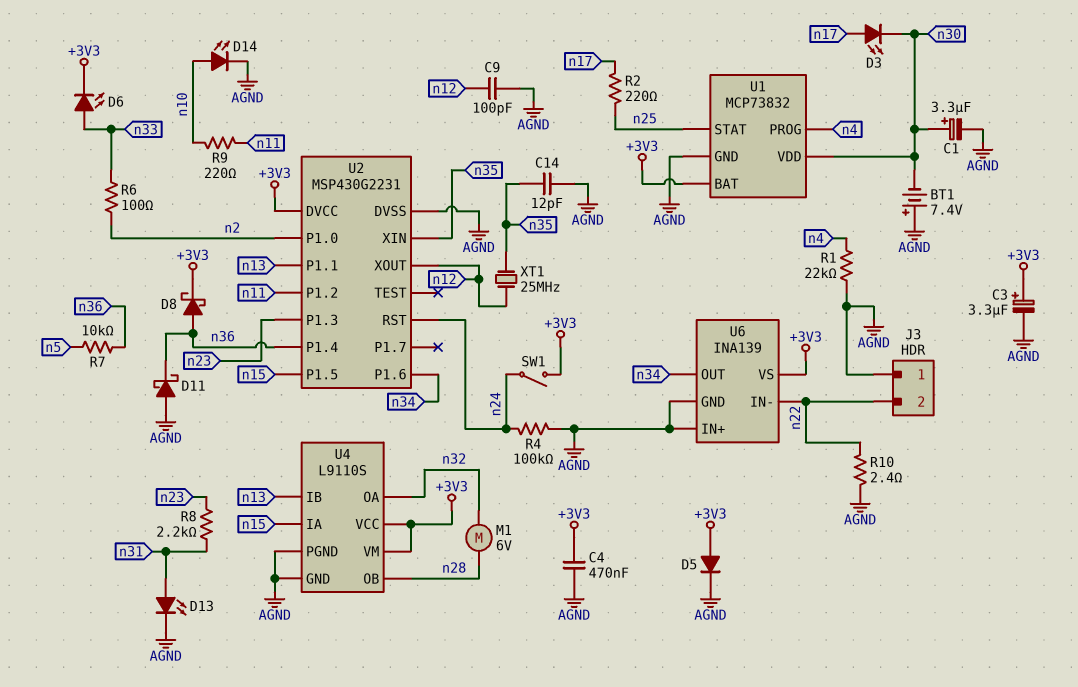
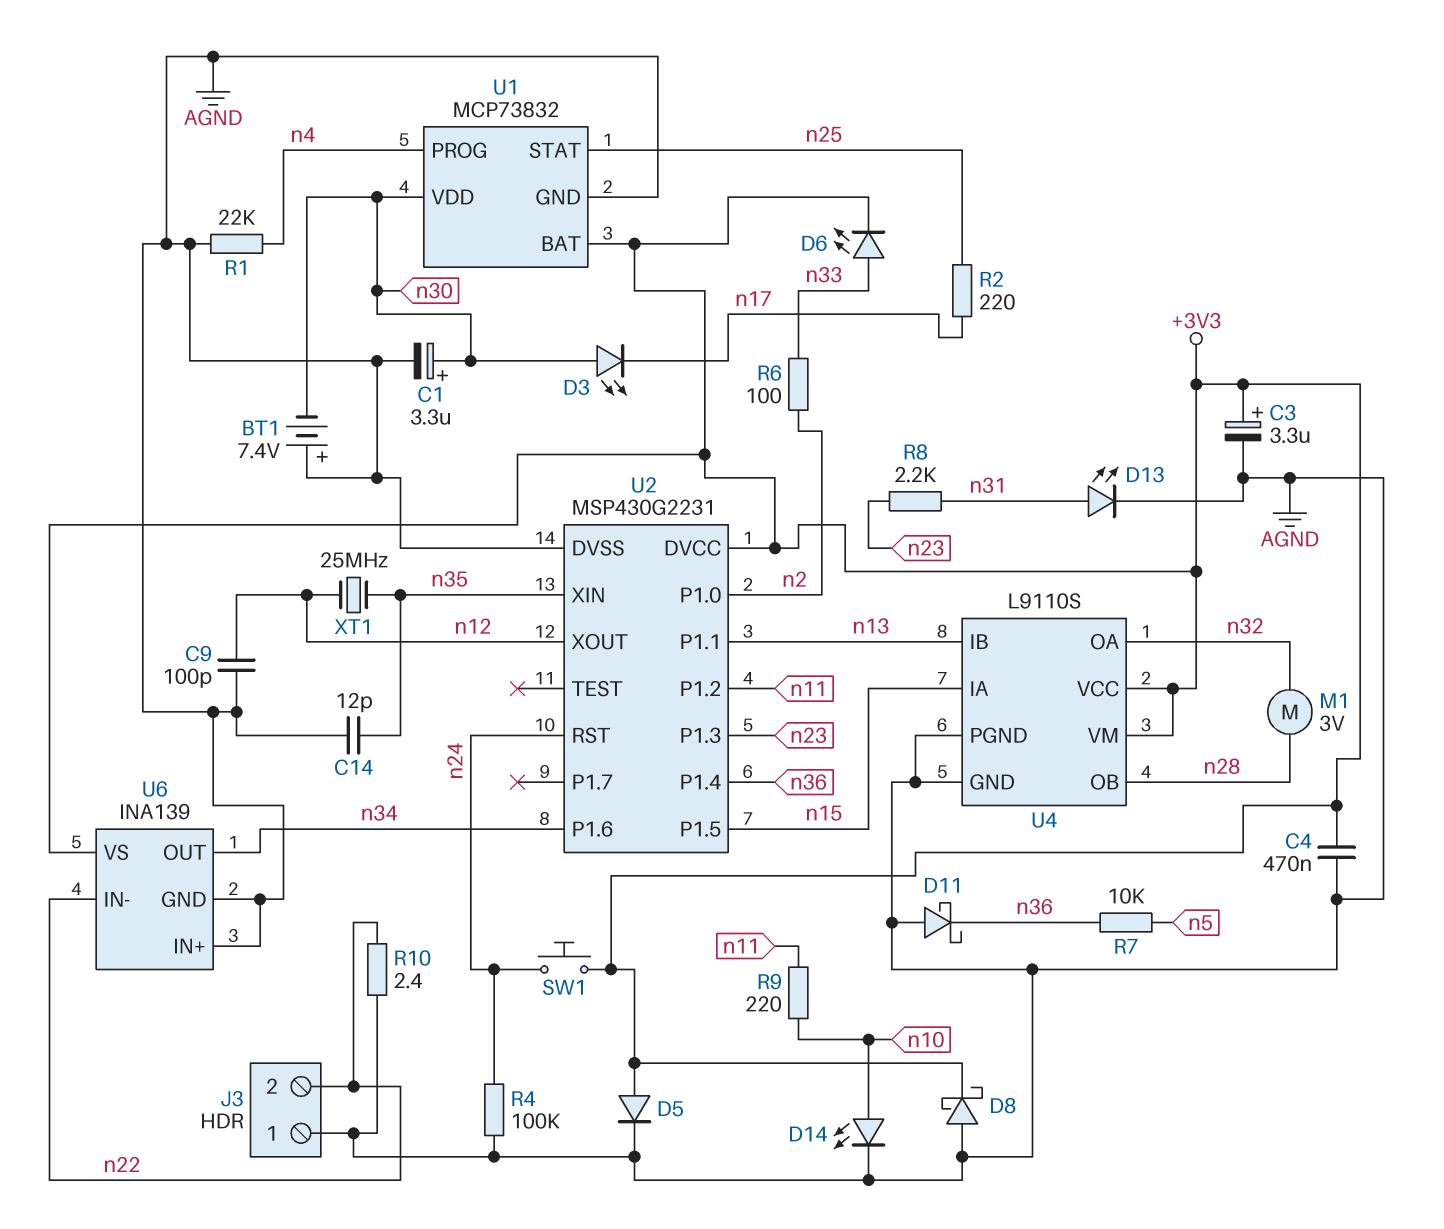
D3: LED (A n17, K n30) -> LED (A n30, K n17)
D8: schottky (A n36, K +3V3) -> schottky (A AGND, K +3V3)
M1: motor 6V (n28, n32) -> motor 3V (n28, n32)
SW1: switch (+3V3, n24) -> button (+3V3, n24)

